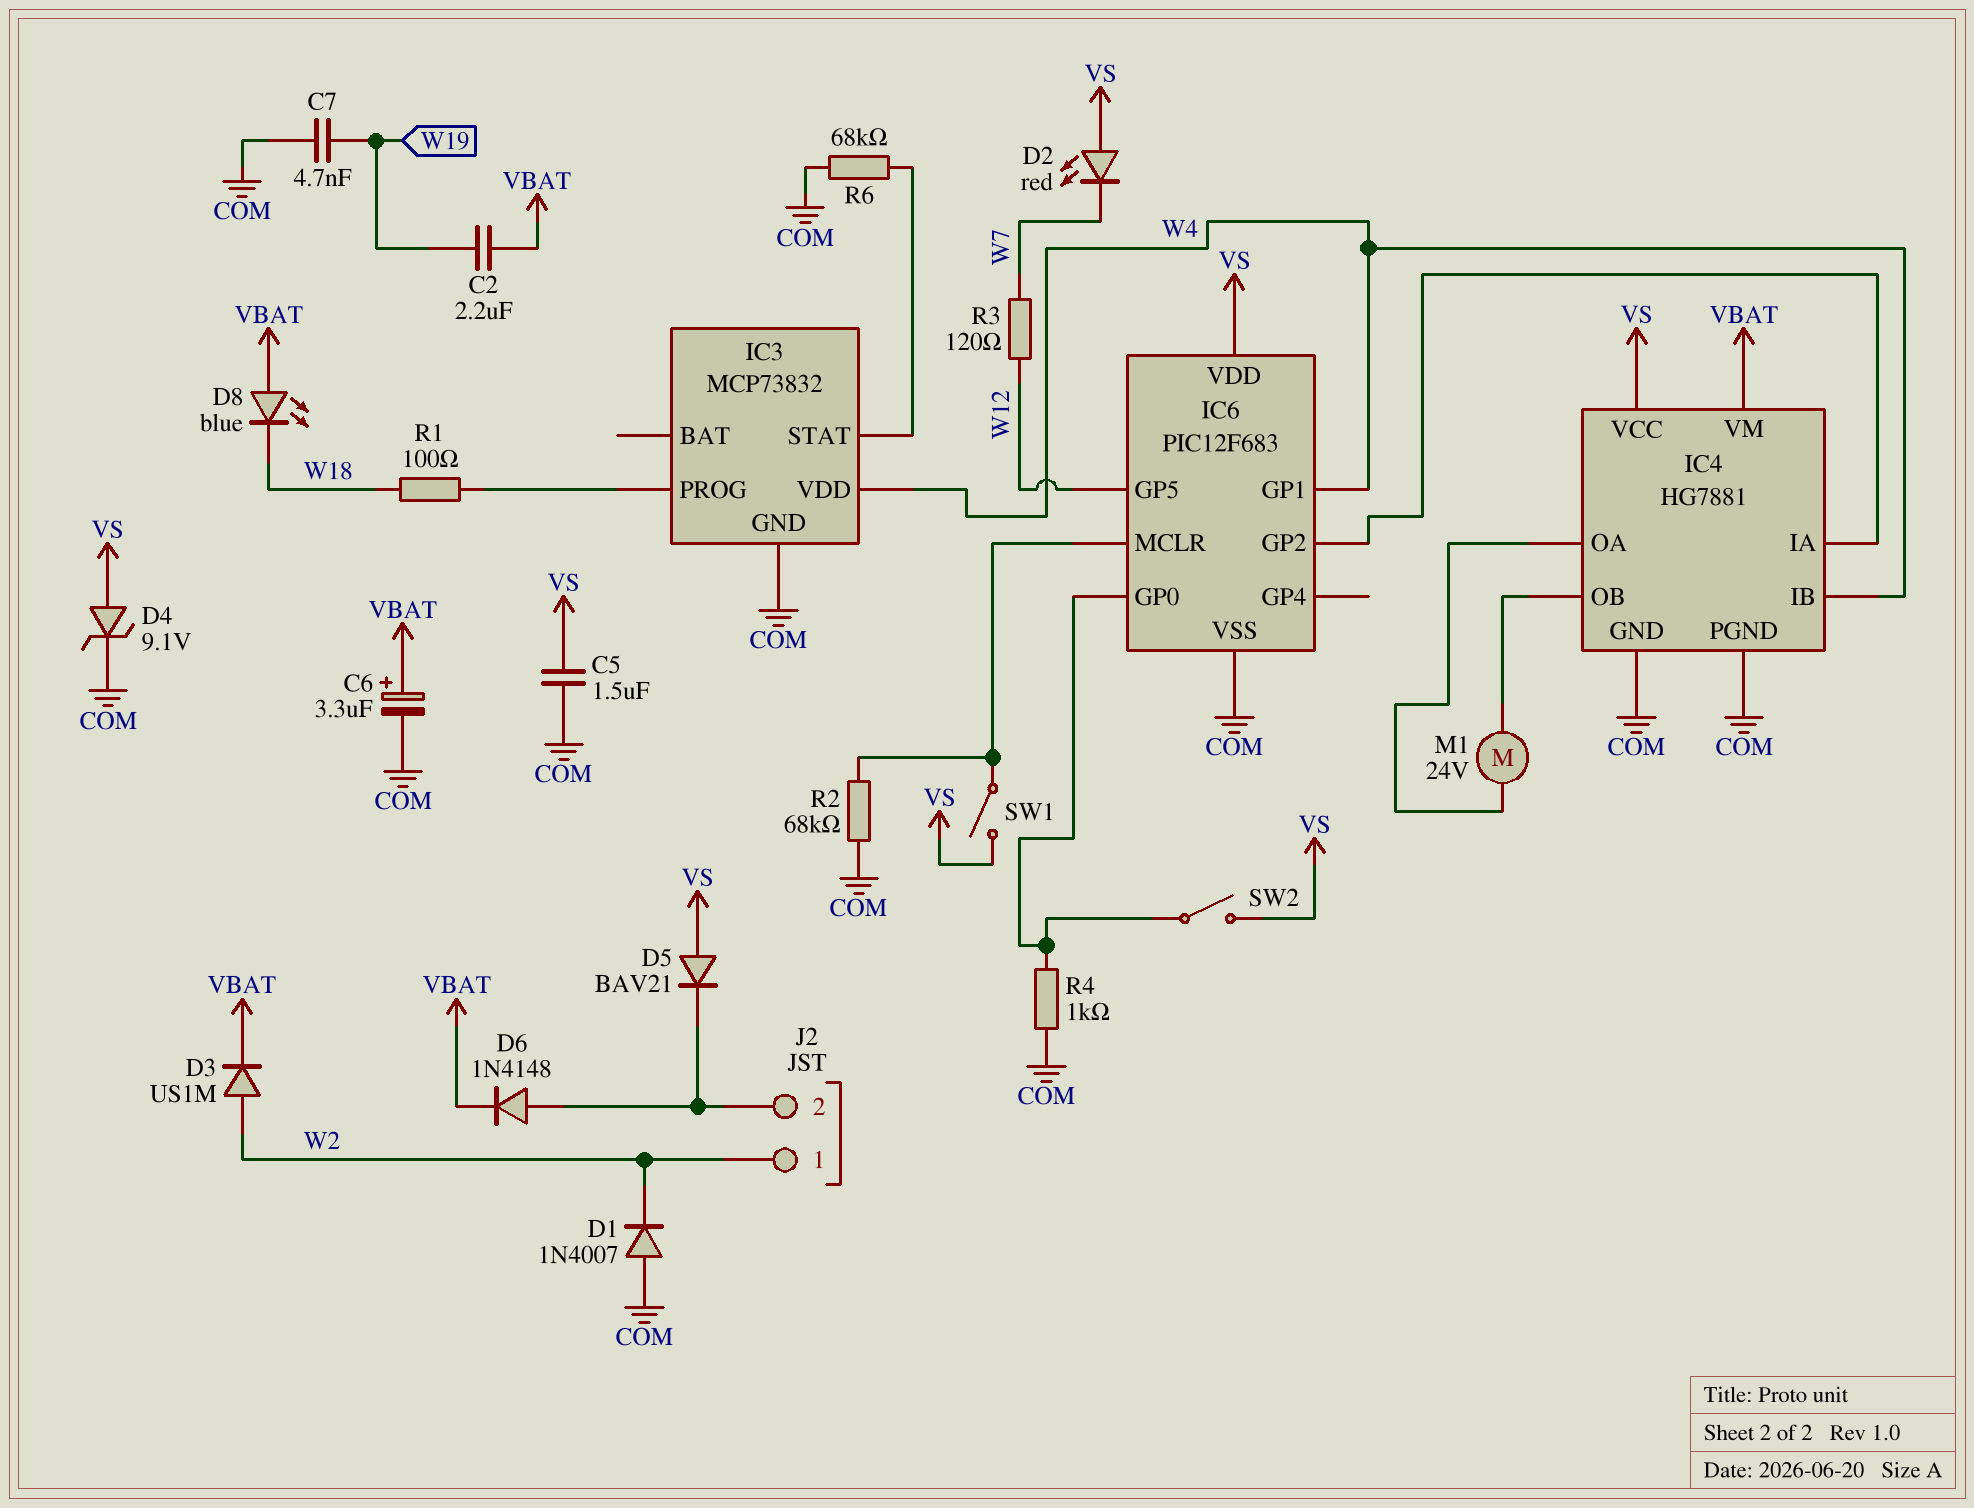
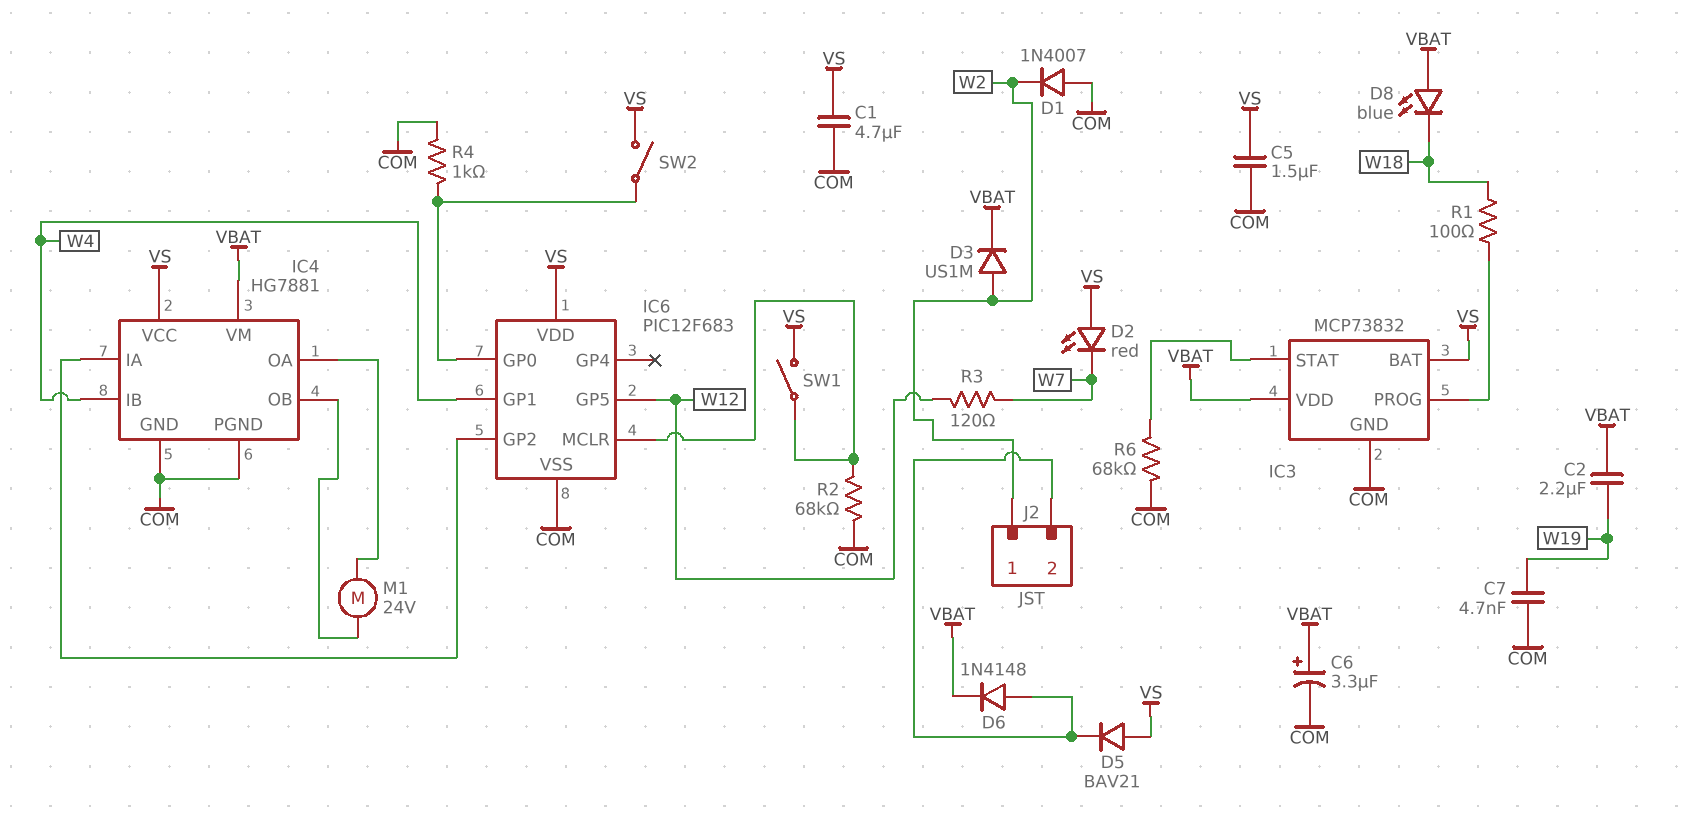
C1: none -> 4.7uF (COM, VS)
D4: zener 9.1V (A VS, K COM) -> none
IC3 pin BAT: none -> VS
IC3 pin VDD: W4 -> VBAT

